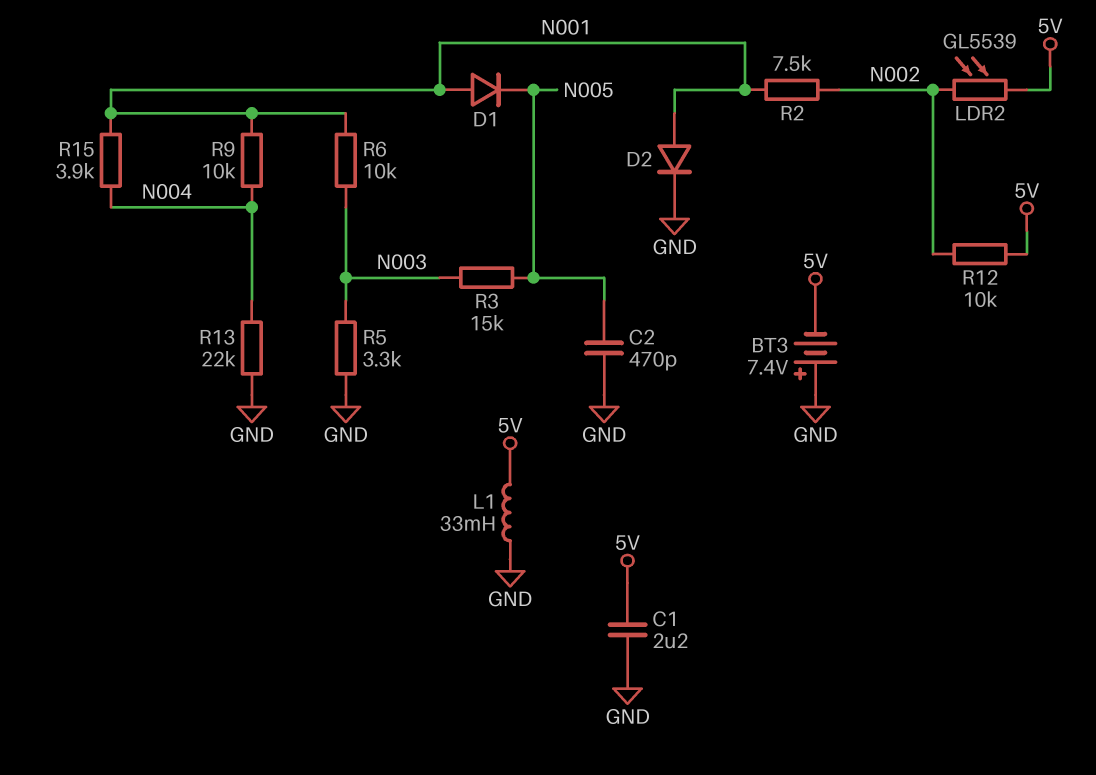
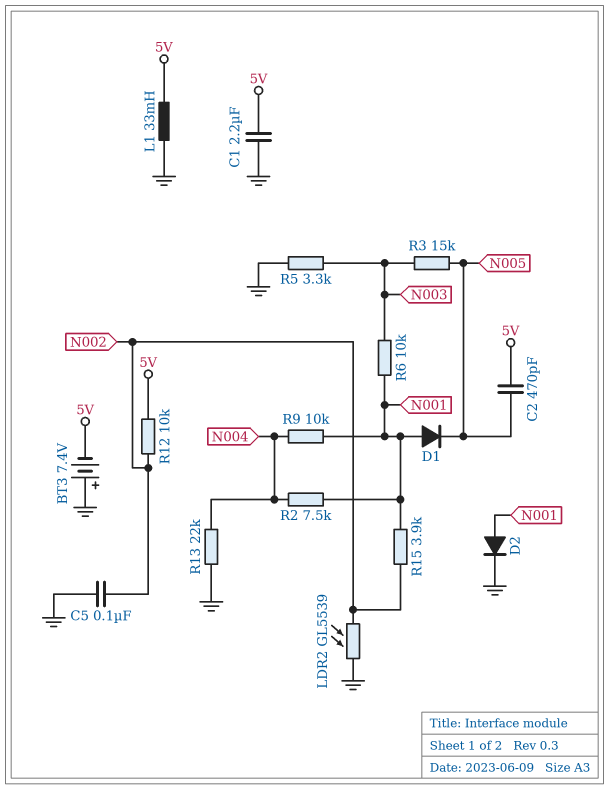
C2: 470pF (GND, N005) -> 470pF (5V, N005)
C5: none -> 100nF (GND, N002)
LDR2: GL5539 (5V, N002) -> GL5539 (GND, N002)
R2: 7.5k (N001, N002) -> 7.5k (N001, N004)
R15: 3.9k (N001, N004) -> 3.9k (N001, N002)

